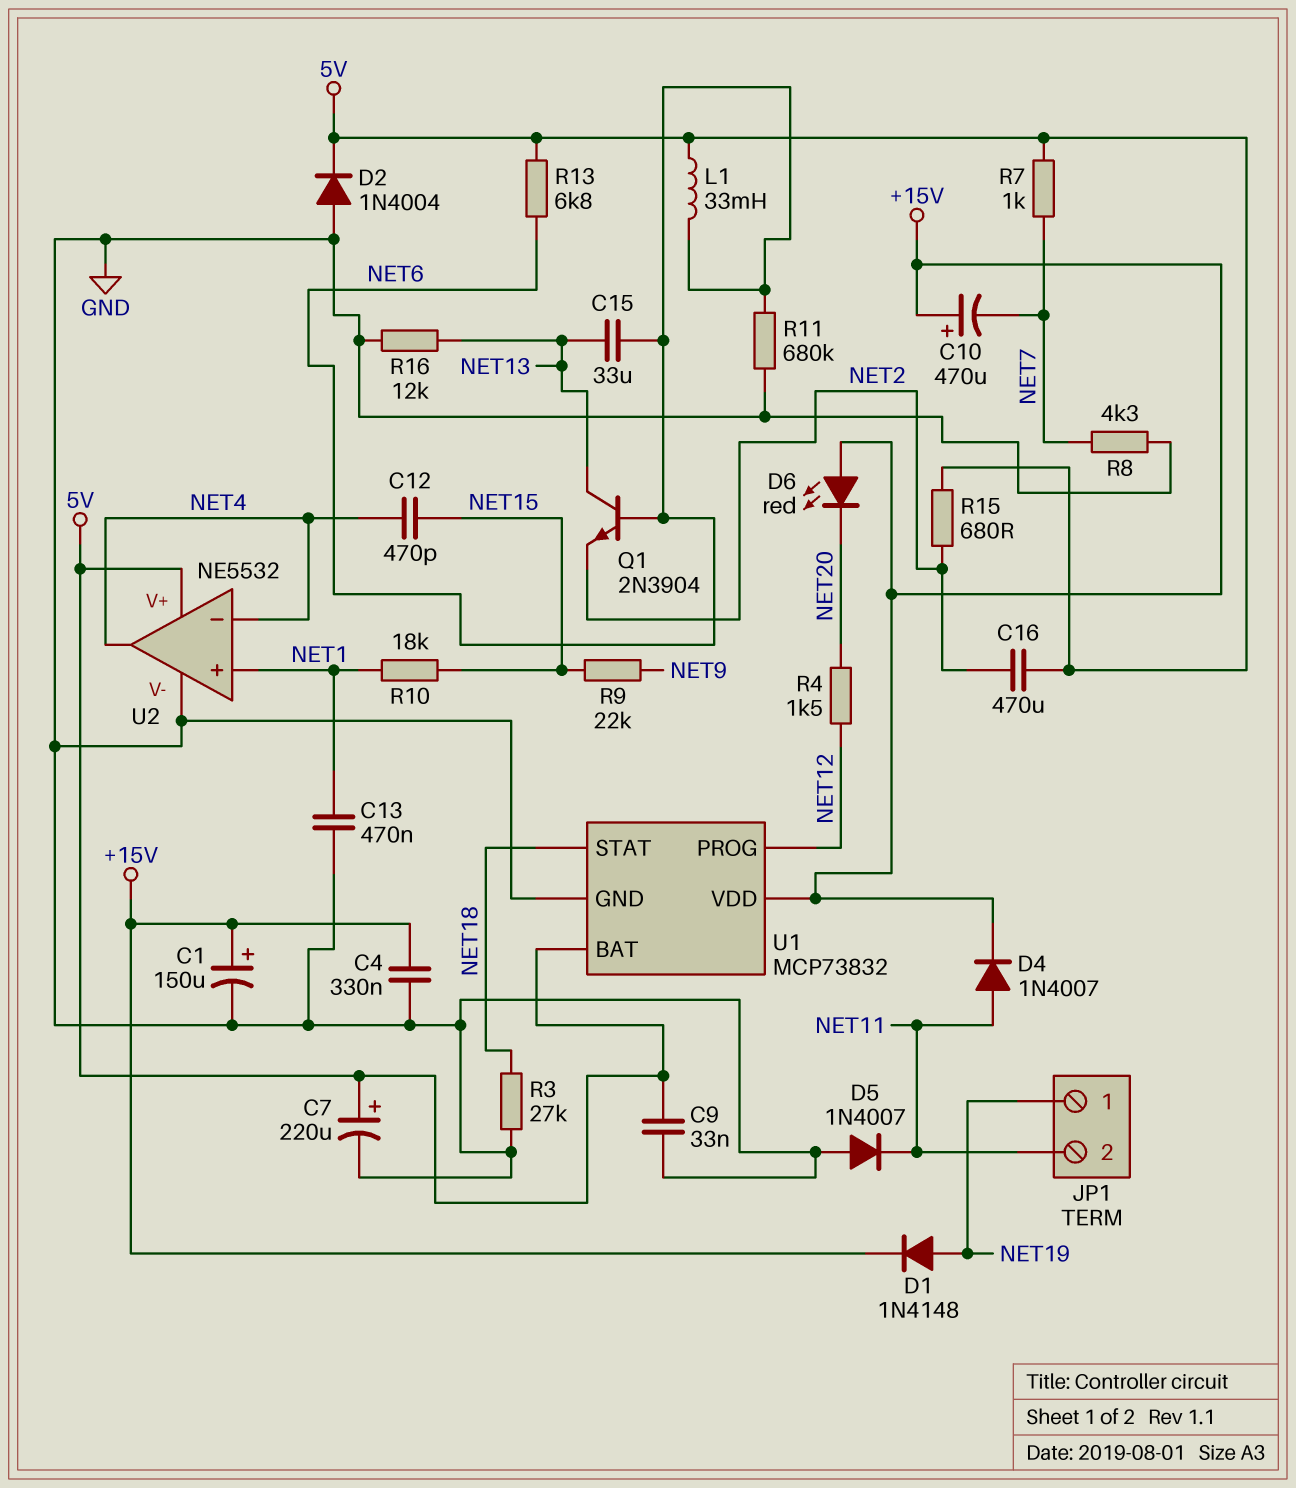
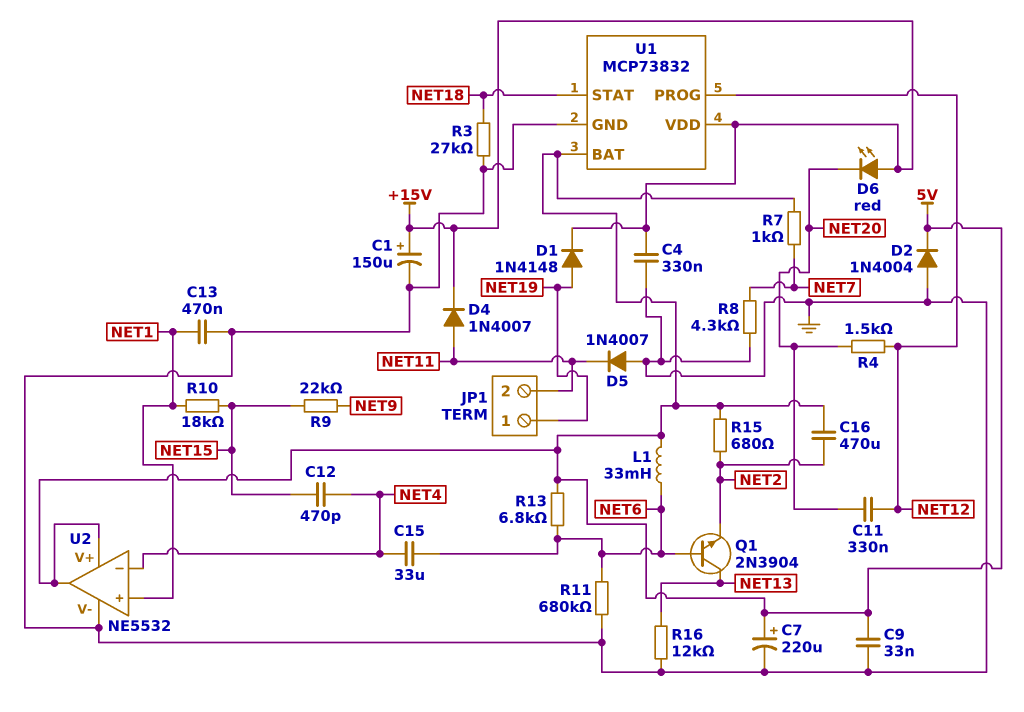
C10: 470uF (plus +15V, minus NET7) -> none
C11: none -> 330nF (NET12, NET20)
C15: 33uF (NET6, NET13) -> 33uF (NET4, NET6)
U2 pin out: NET4 -> 5V

